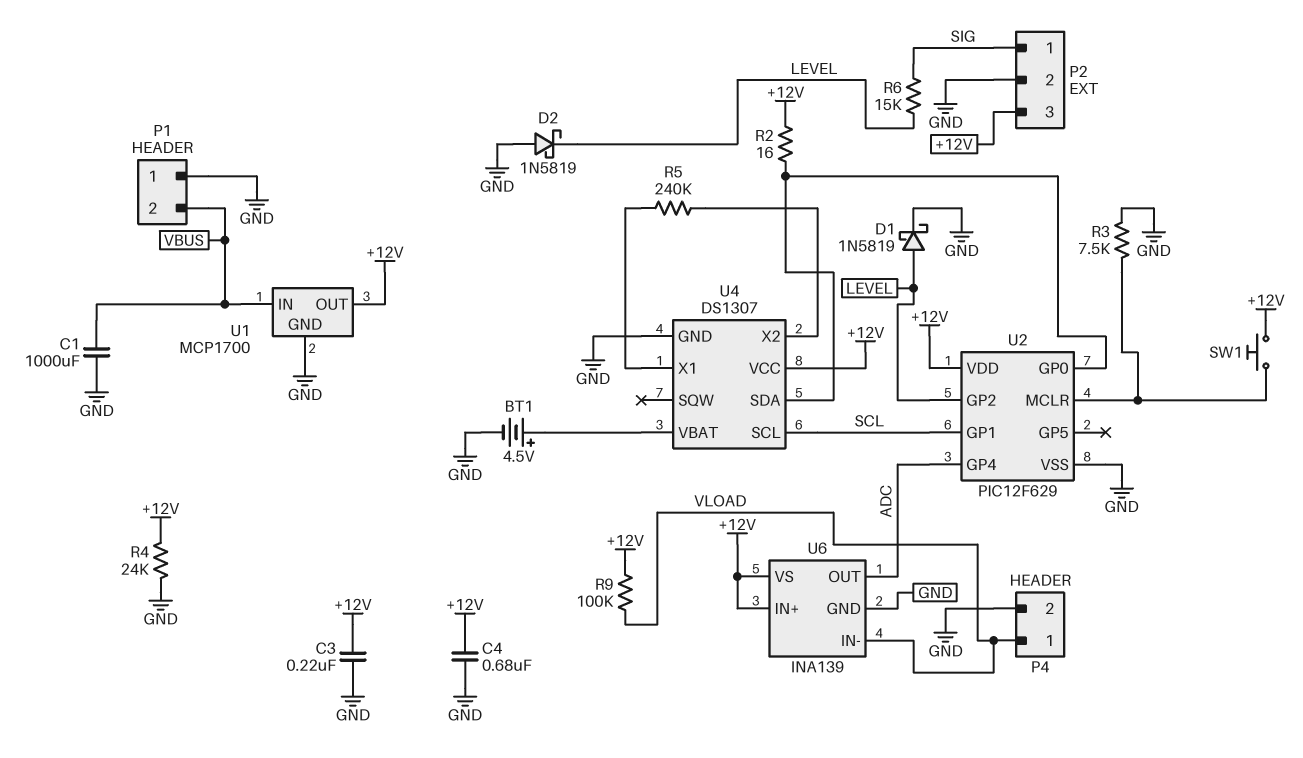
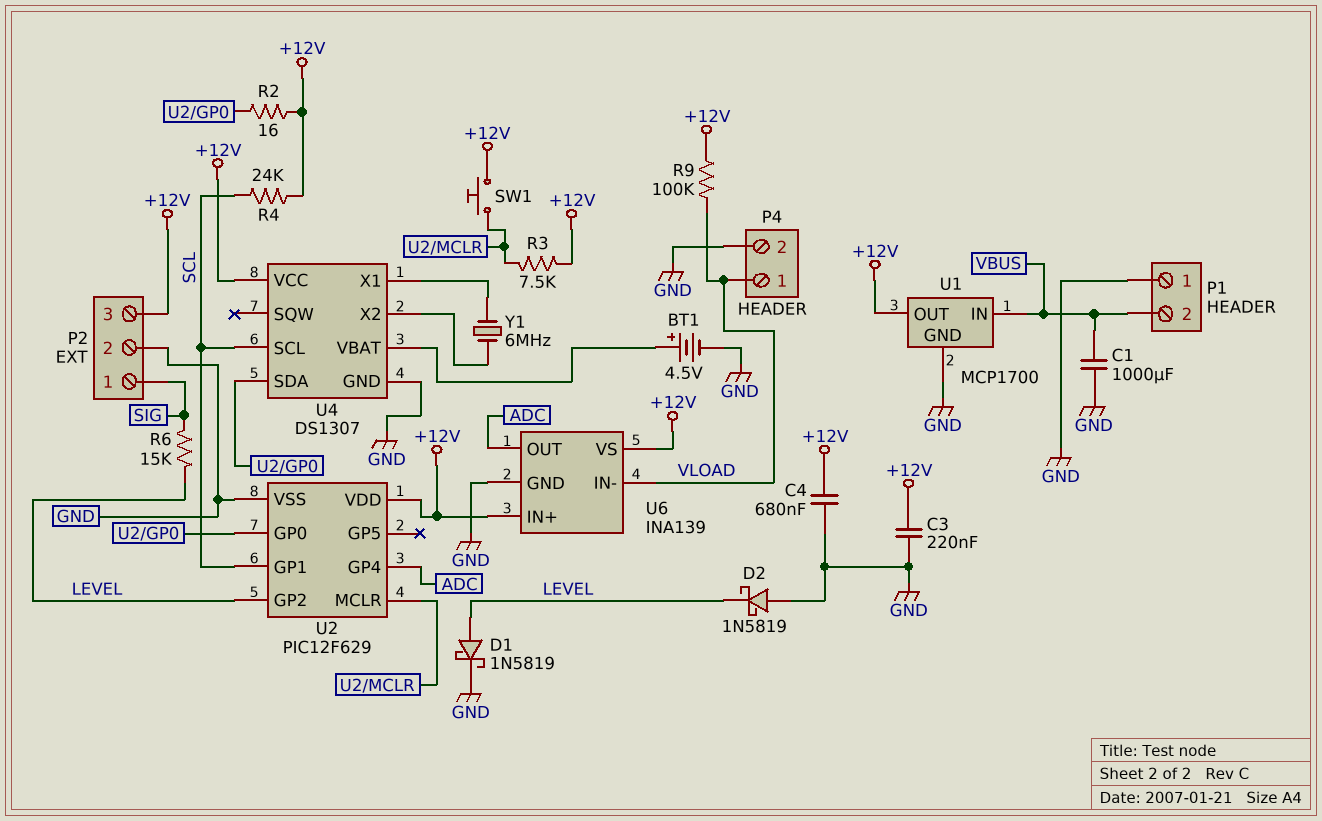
R3: 7.5k (GND, U2/MCLR) -> 7.5k (+12V, U2/MCLR)
R4: 24k (+12V, GND) -> 24k (+12V, SCL)
R5: 240k (U4/X1, U4/X2) -> none
Y1: none -> 6MHz (U4/X1, U4/X2)

